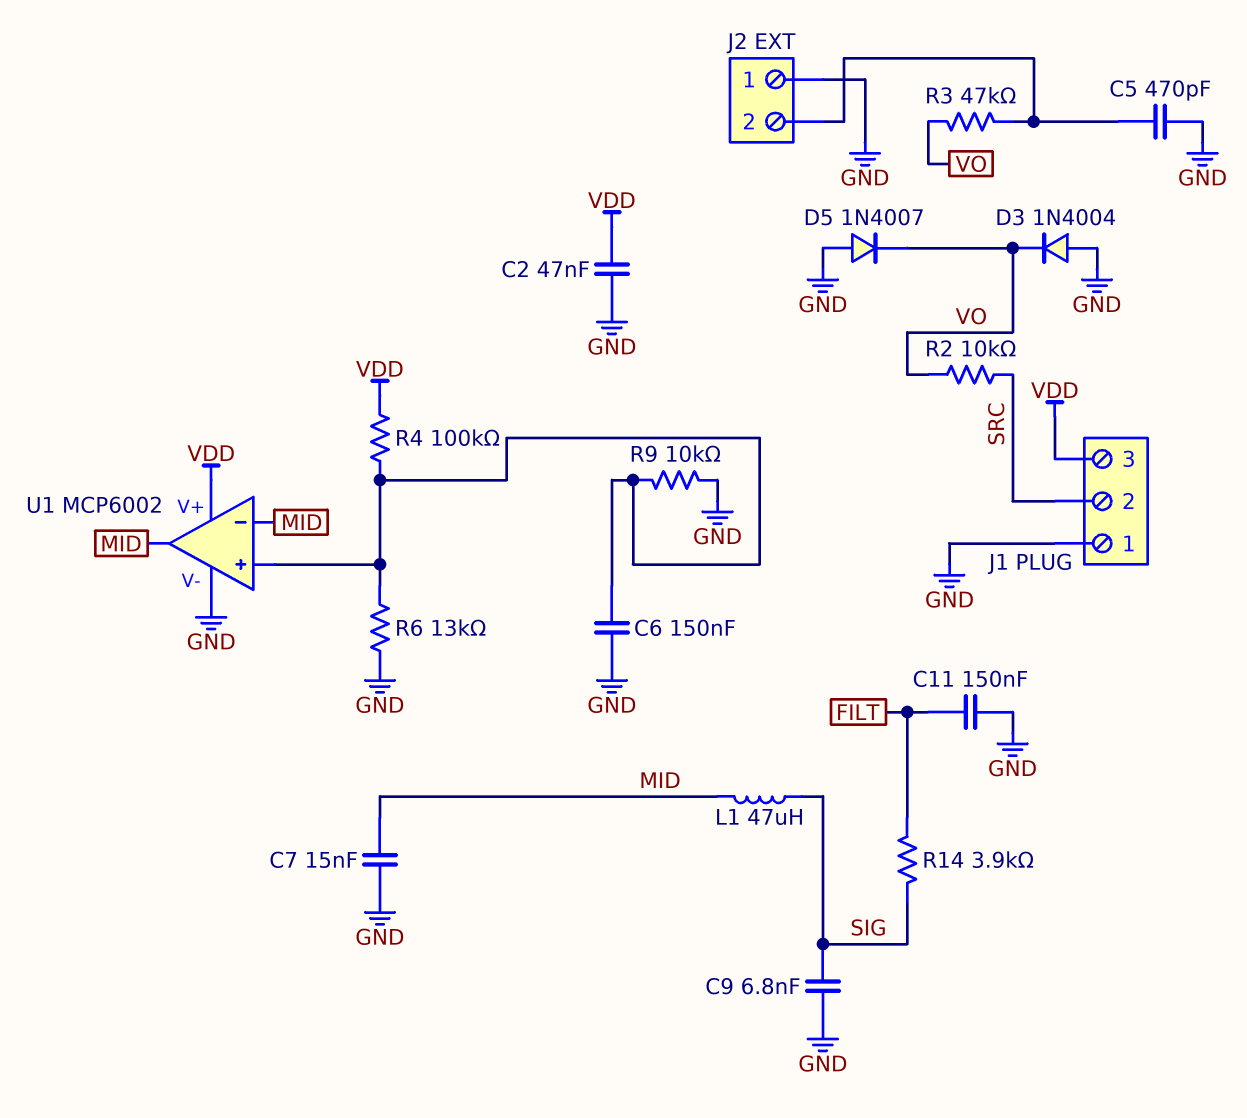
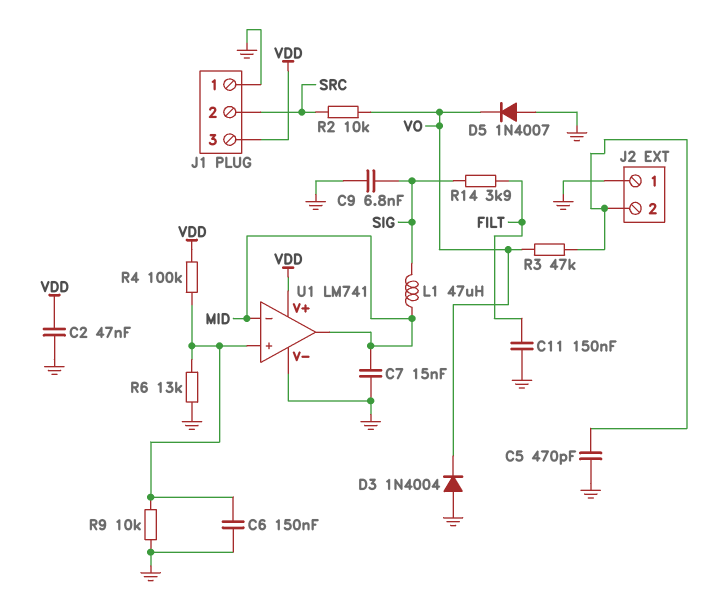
U1: MCP6002 -> LM741

